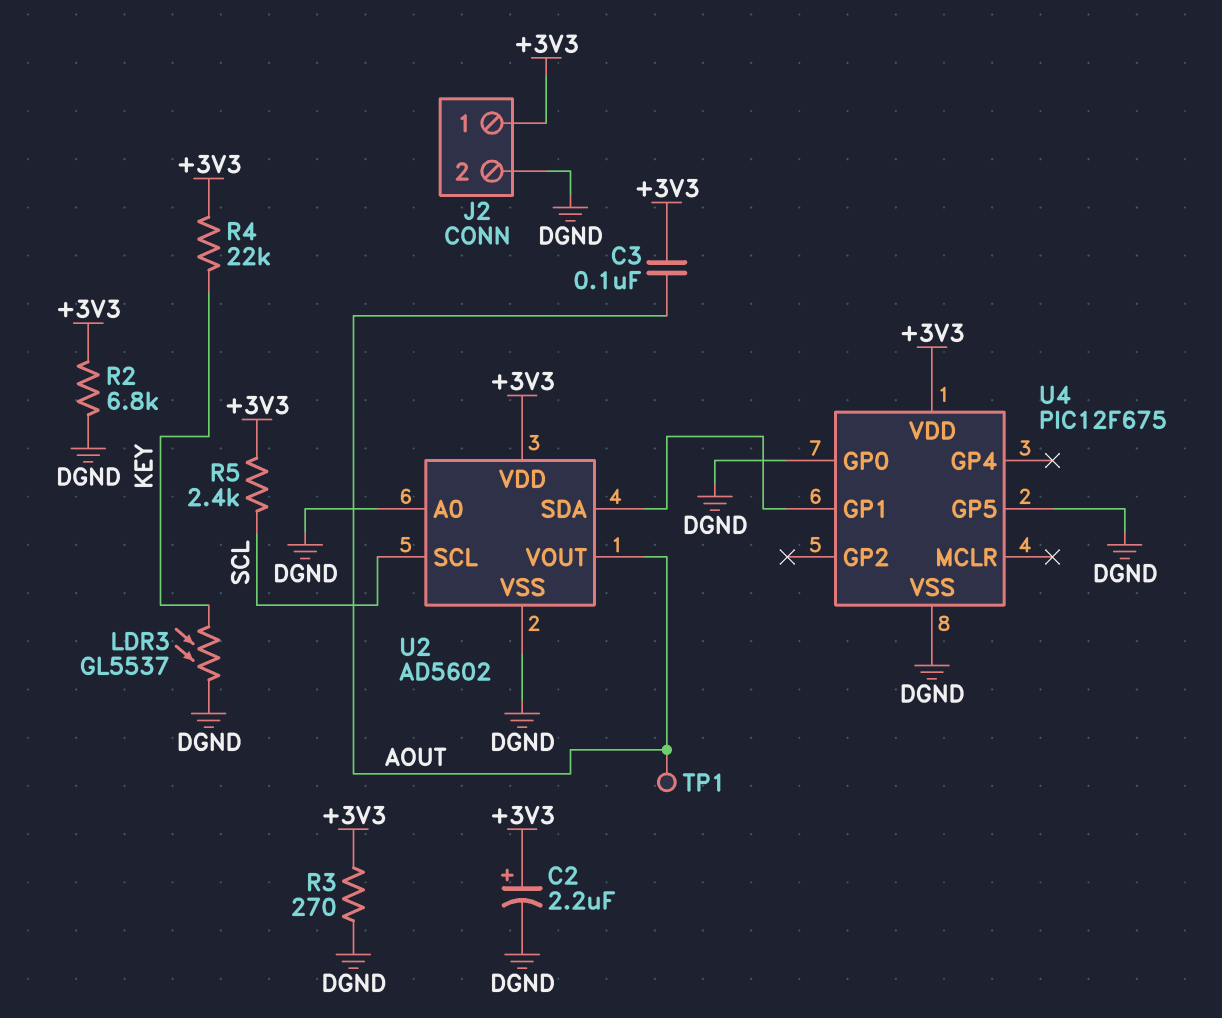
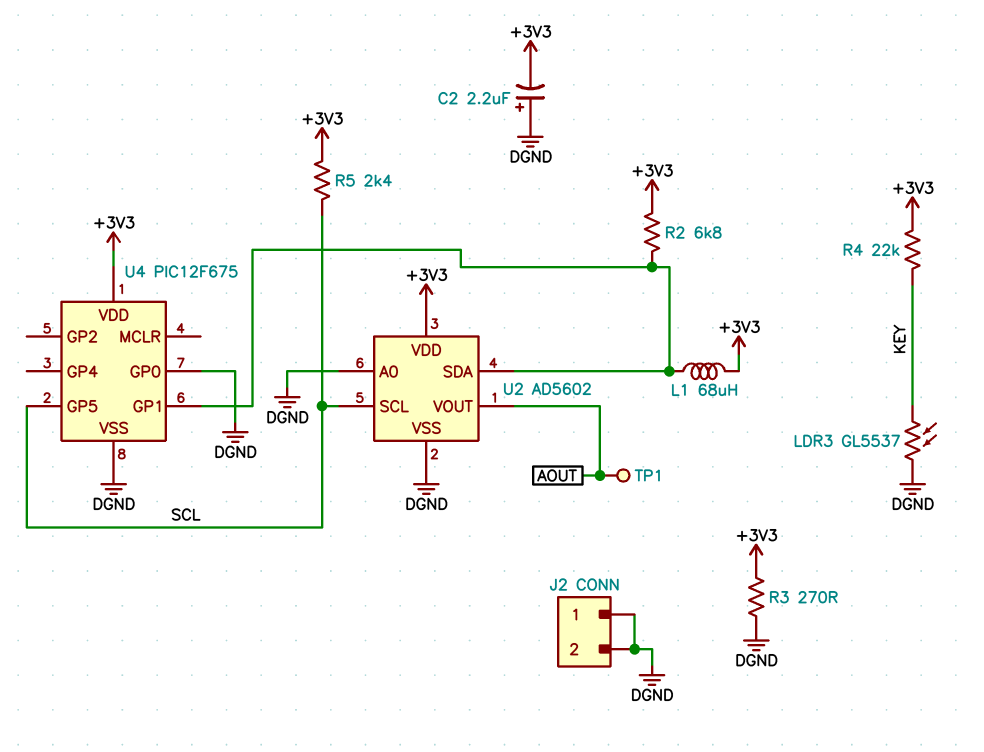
C2: 2.2uF (plus +3V3, minus DGND) -> 2.2uF (plus DGND, minus +3V3)
C3: 100nF (+3V3, AOUT) -> none
J2 pin 1: +3V3 -> DGND
L1: none -> 68uH (+3V3, U2/SDA)
R2: 6.8k (+3V3, DGND) -> 6.8k (+3V3, U2/SDA)
U4 pin GP5: DGND -> SCL

